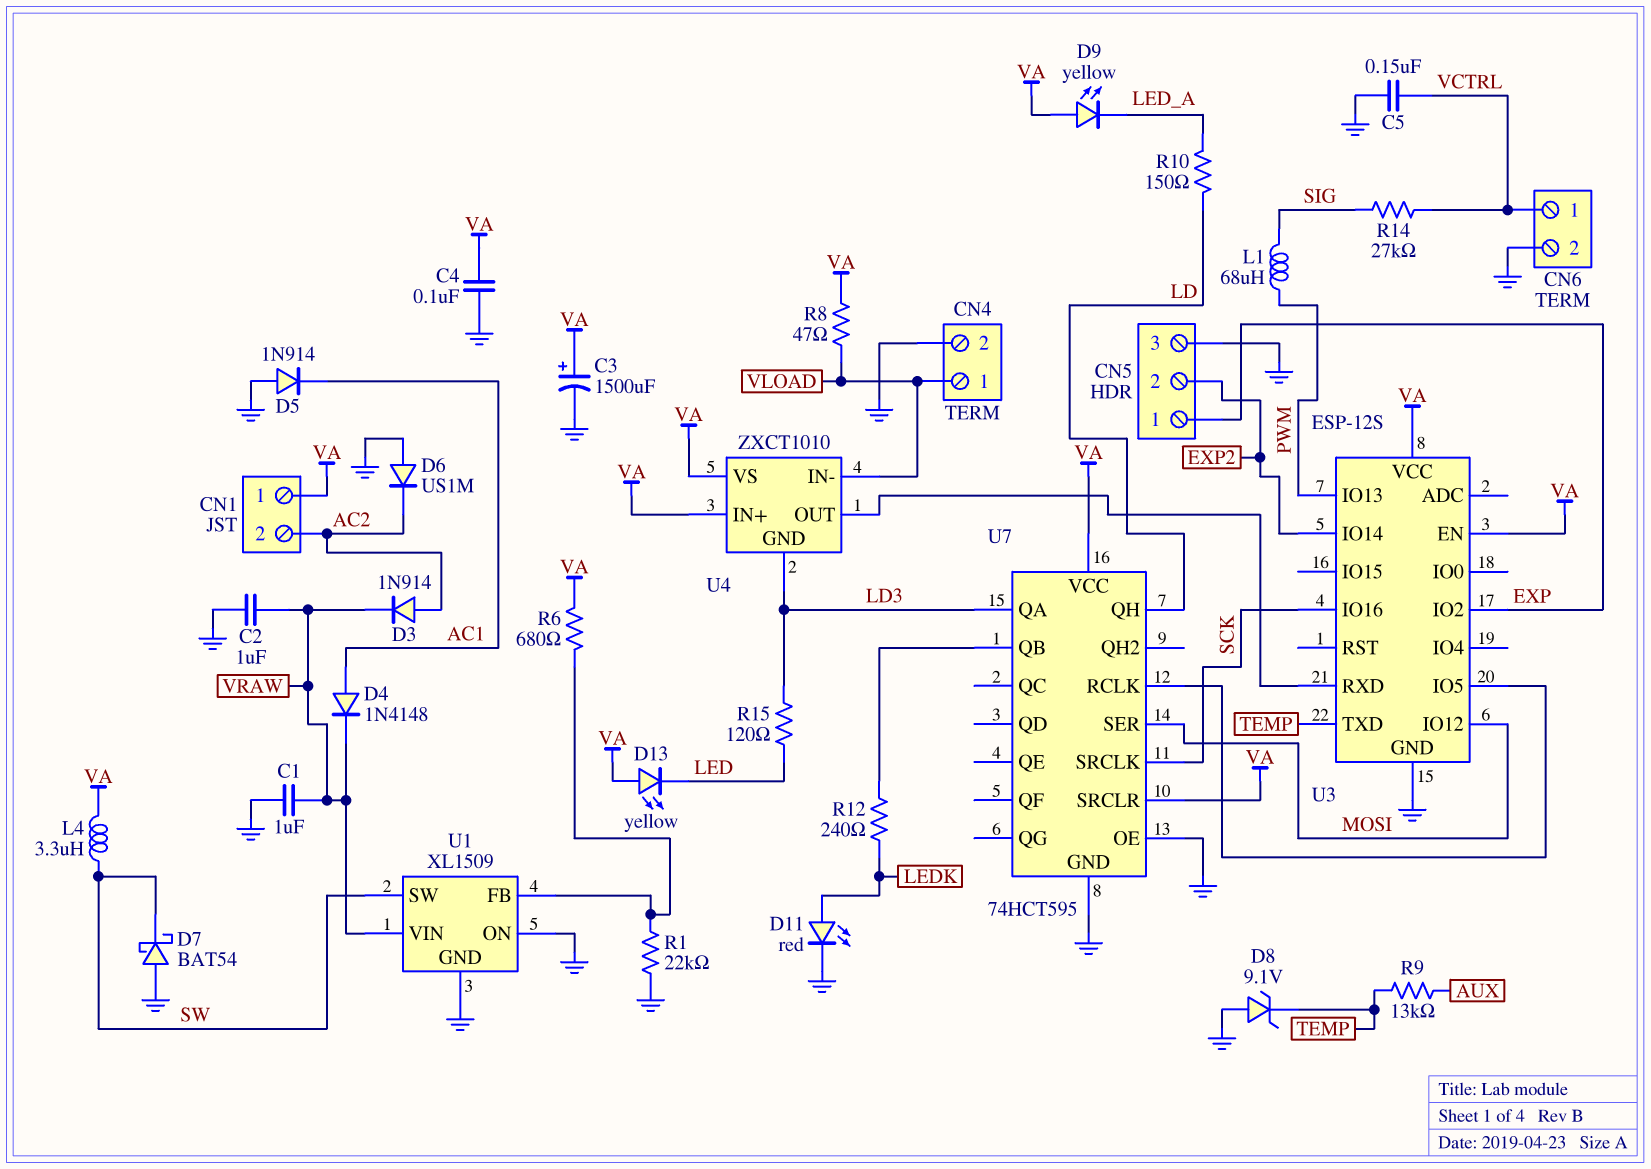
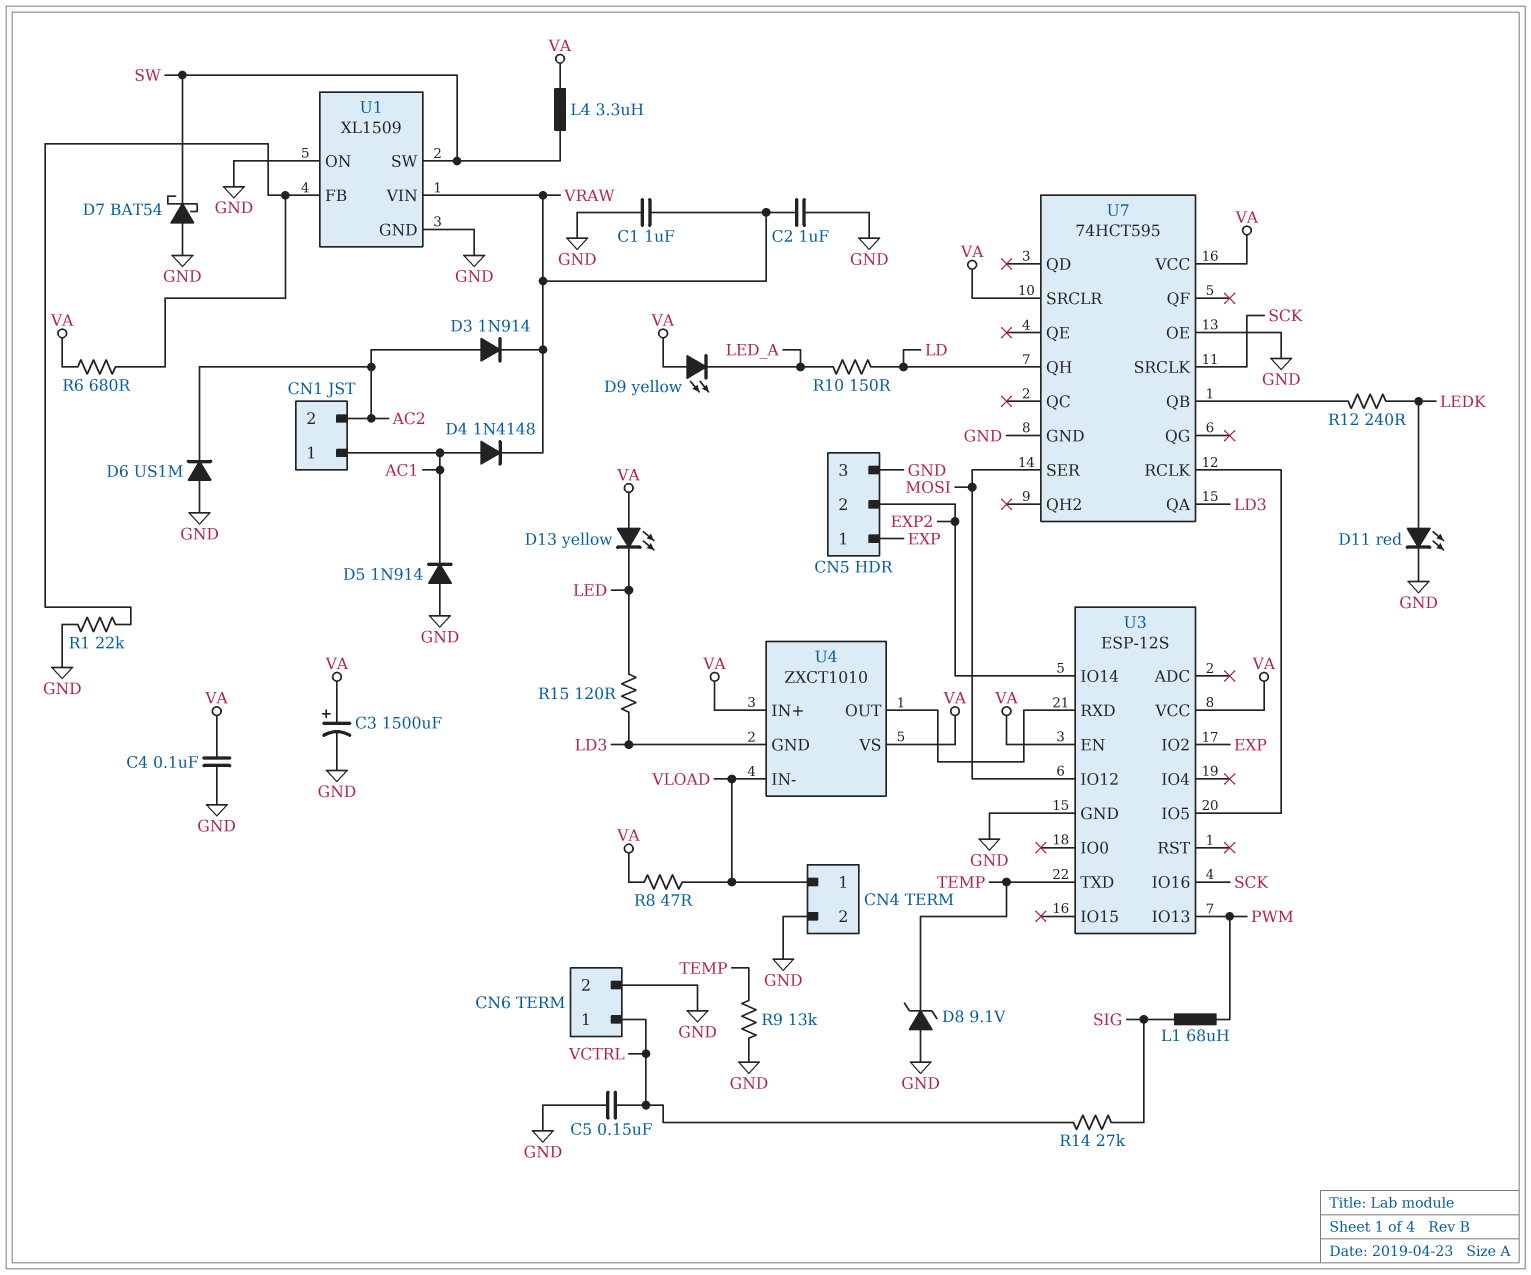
CN1 pin 1: VA -> AC1
R9: 13k (AUX, TEMP) -> 13k (GND, TEMP)

